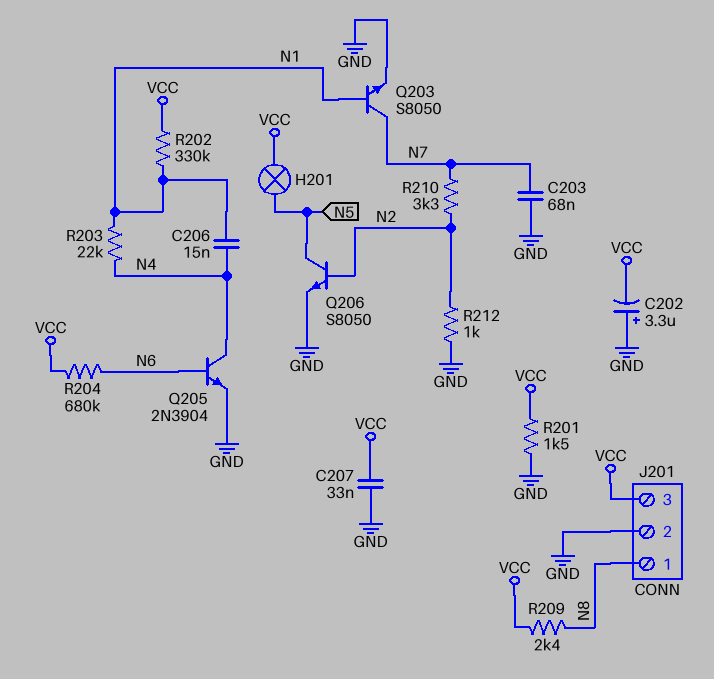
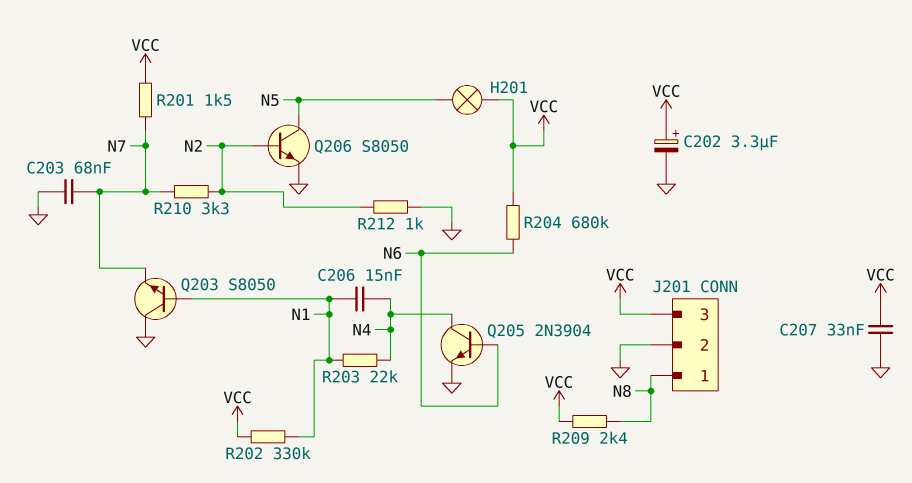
C202: 3.3uF (plus GND, minus VCC) -> 3.3uF (plus VCC, minus GND)
Q203: NPN S8050 (B N1, C N7, E GND) -> NPN S8050 (B N1, C GND, E N7)
R201: 1.5k (GND, VCC) -> 1.5k (N7, VCC)

